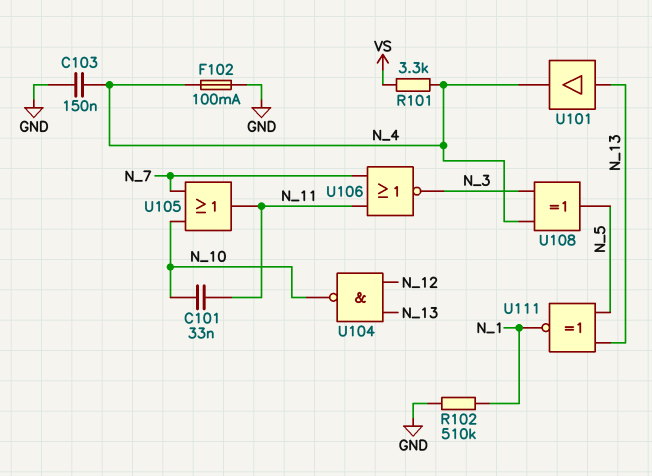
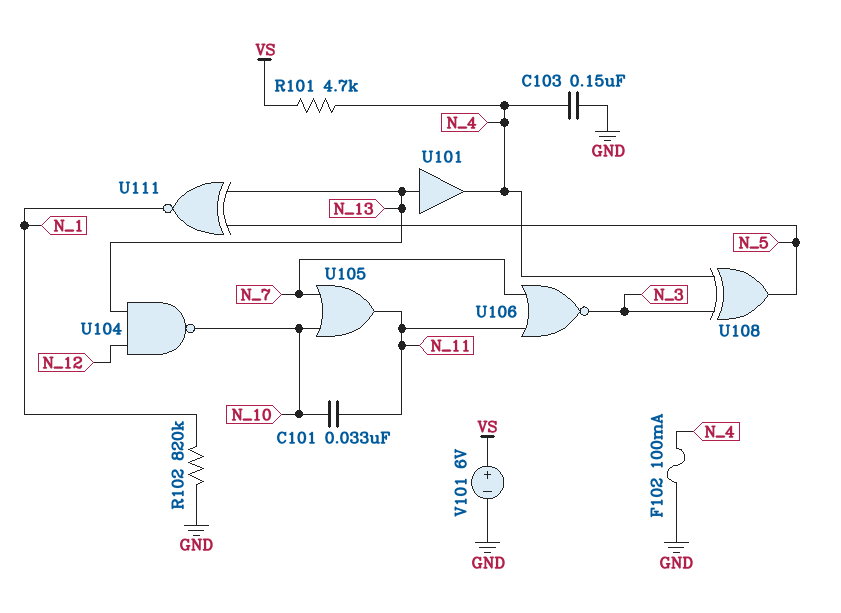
R101: 3.3k (N_4, VS) -> 4.7k (N_4, VS)
R102: 510k (GND, N_1) -> 820k (GND, N_1)
V101: none -> 6V (plus VS, minus GND)

